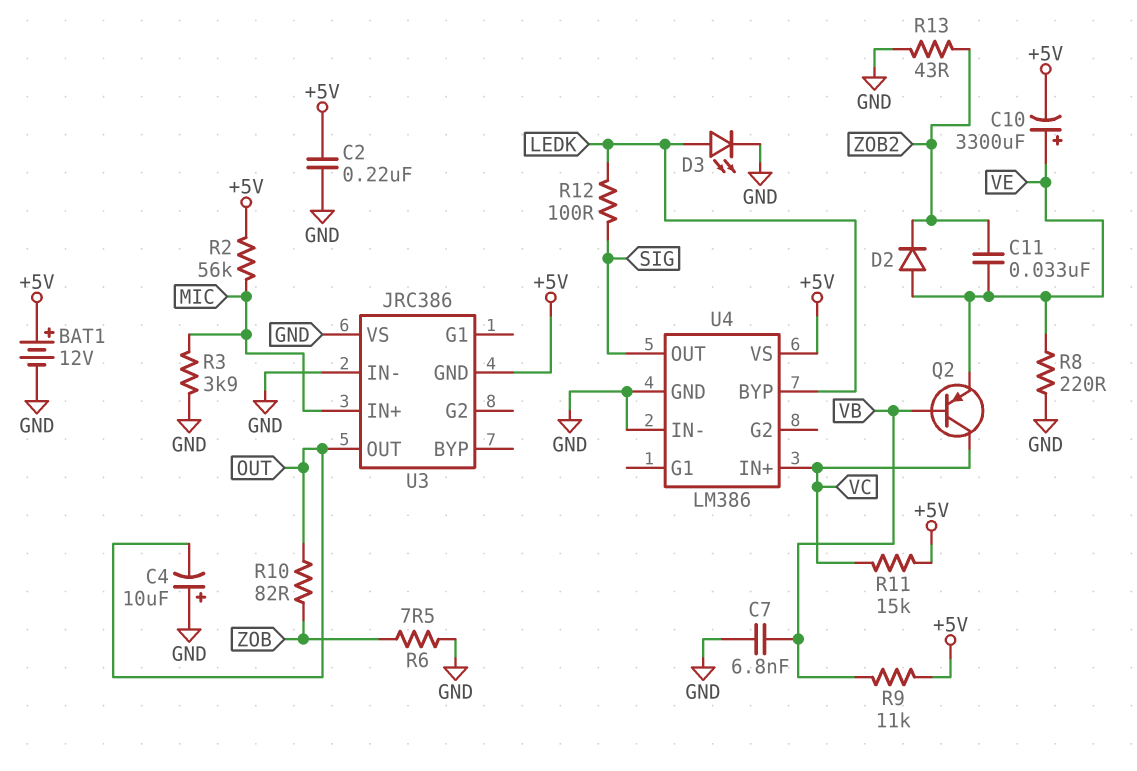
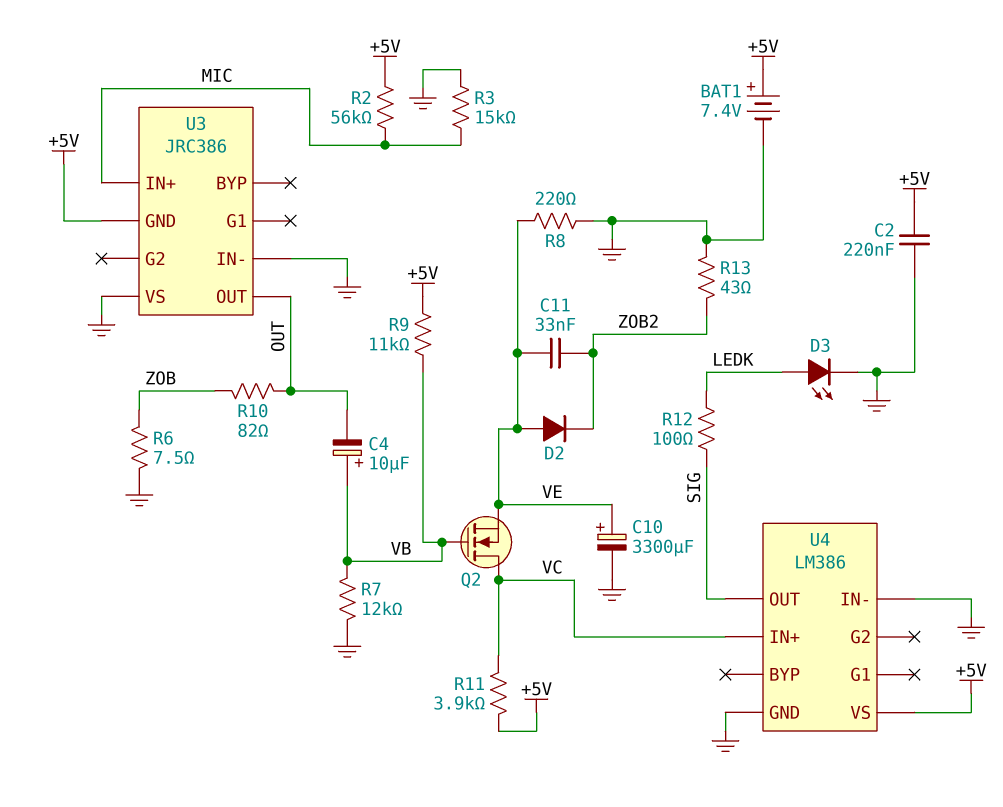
BAT1: 12V (plus +5V, minus GND) -> 7.4V (plus +5V, minus GND)
C4: 10uF (plus GND, minus OUT) -> 10uF (plus VB, minus OUT)
C7: 6.8nF (GND, VB) -> none
C10: 3300uF (plus VE, minus +5V) -> 3300uF (plus VE, minus GND)
Q2: PNP (B VB, C VC, E VE) -> NMOS (G VB, D VC, S VE)
R3: 3.9k (GND, MIC) -> 15k (GND, MIC)
R7: none -> 12k (GND, VB)
R11: 15k (+5V, VC) -> 3.9k (+5V, VC)
U4 pin BYP: LEDK -> none

